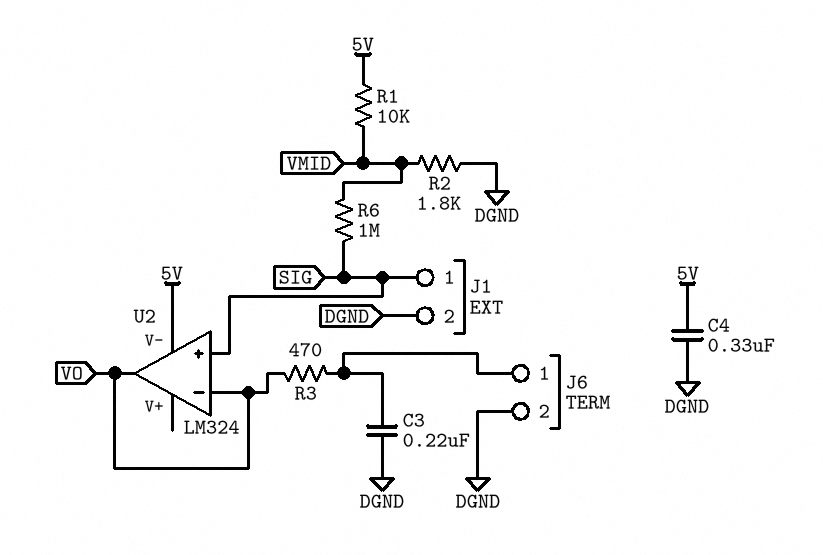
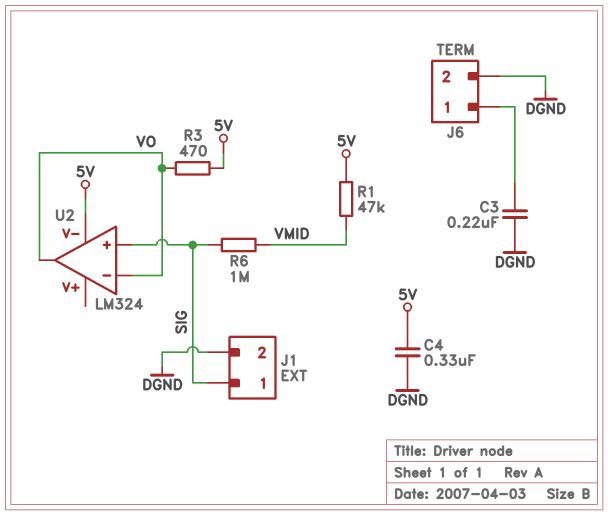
R1: 10k (5V, VMID) -> 47k (5V, VMID)
R2: 1.8k (DGND, VMID) -> none
R3: 470 (J6/1, VO) -> 470 (5V, VO)

